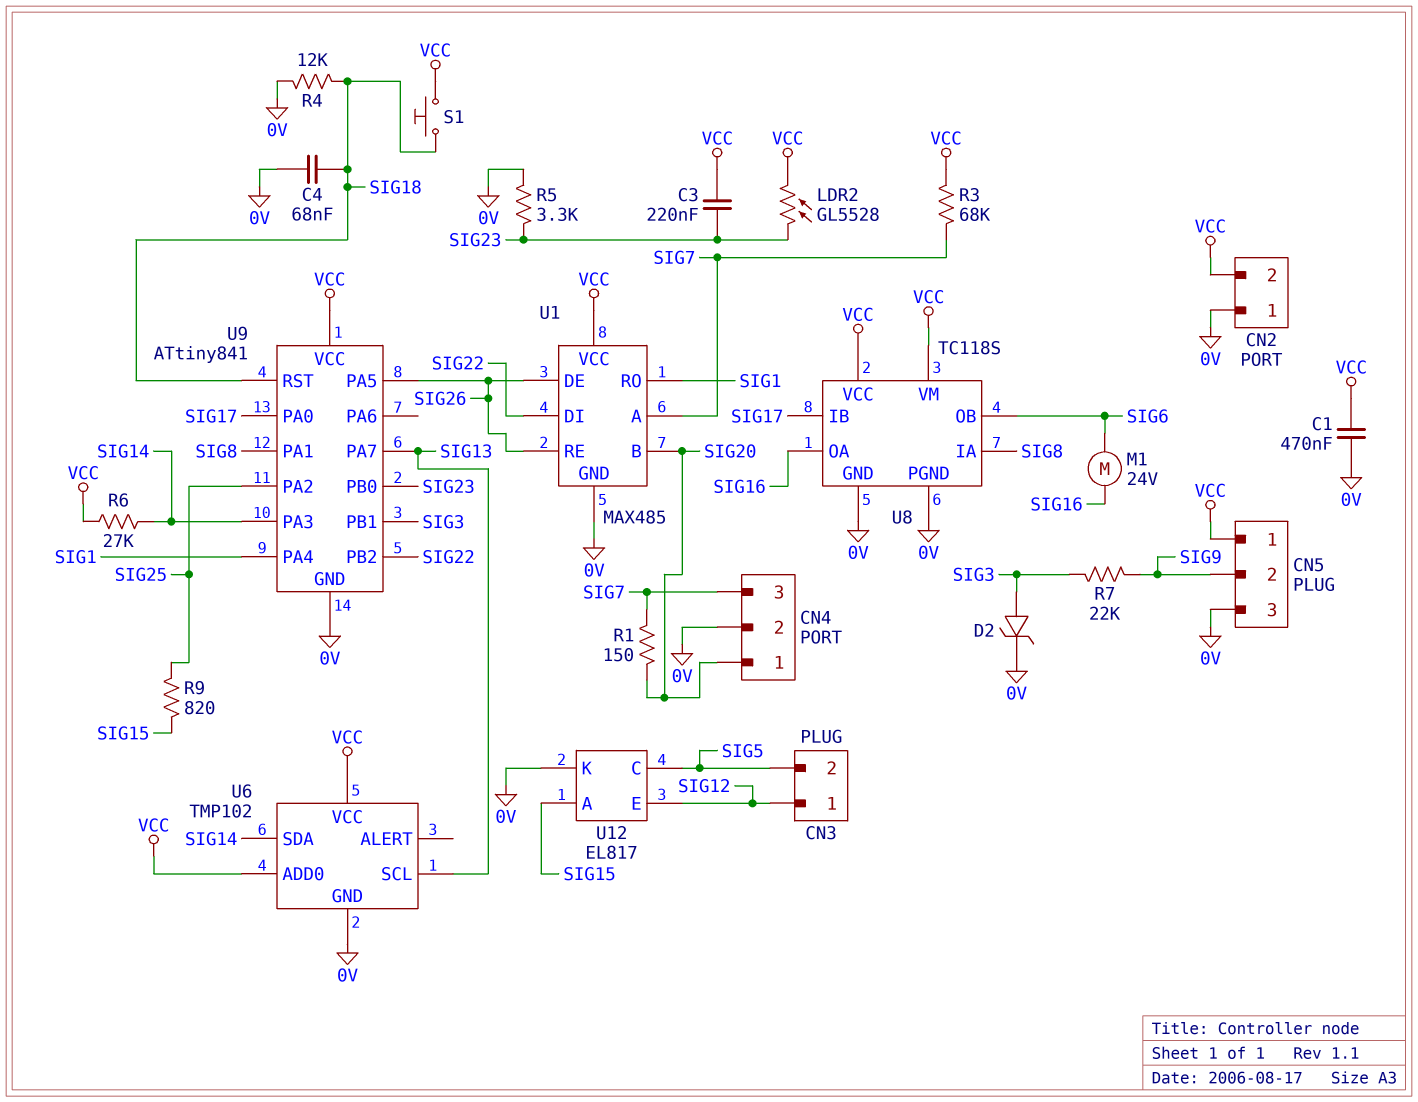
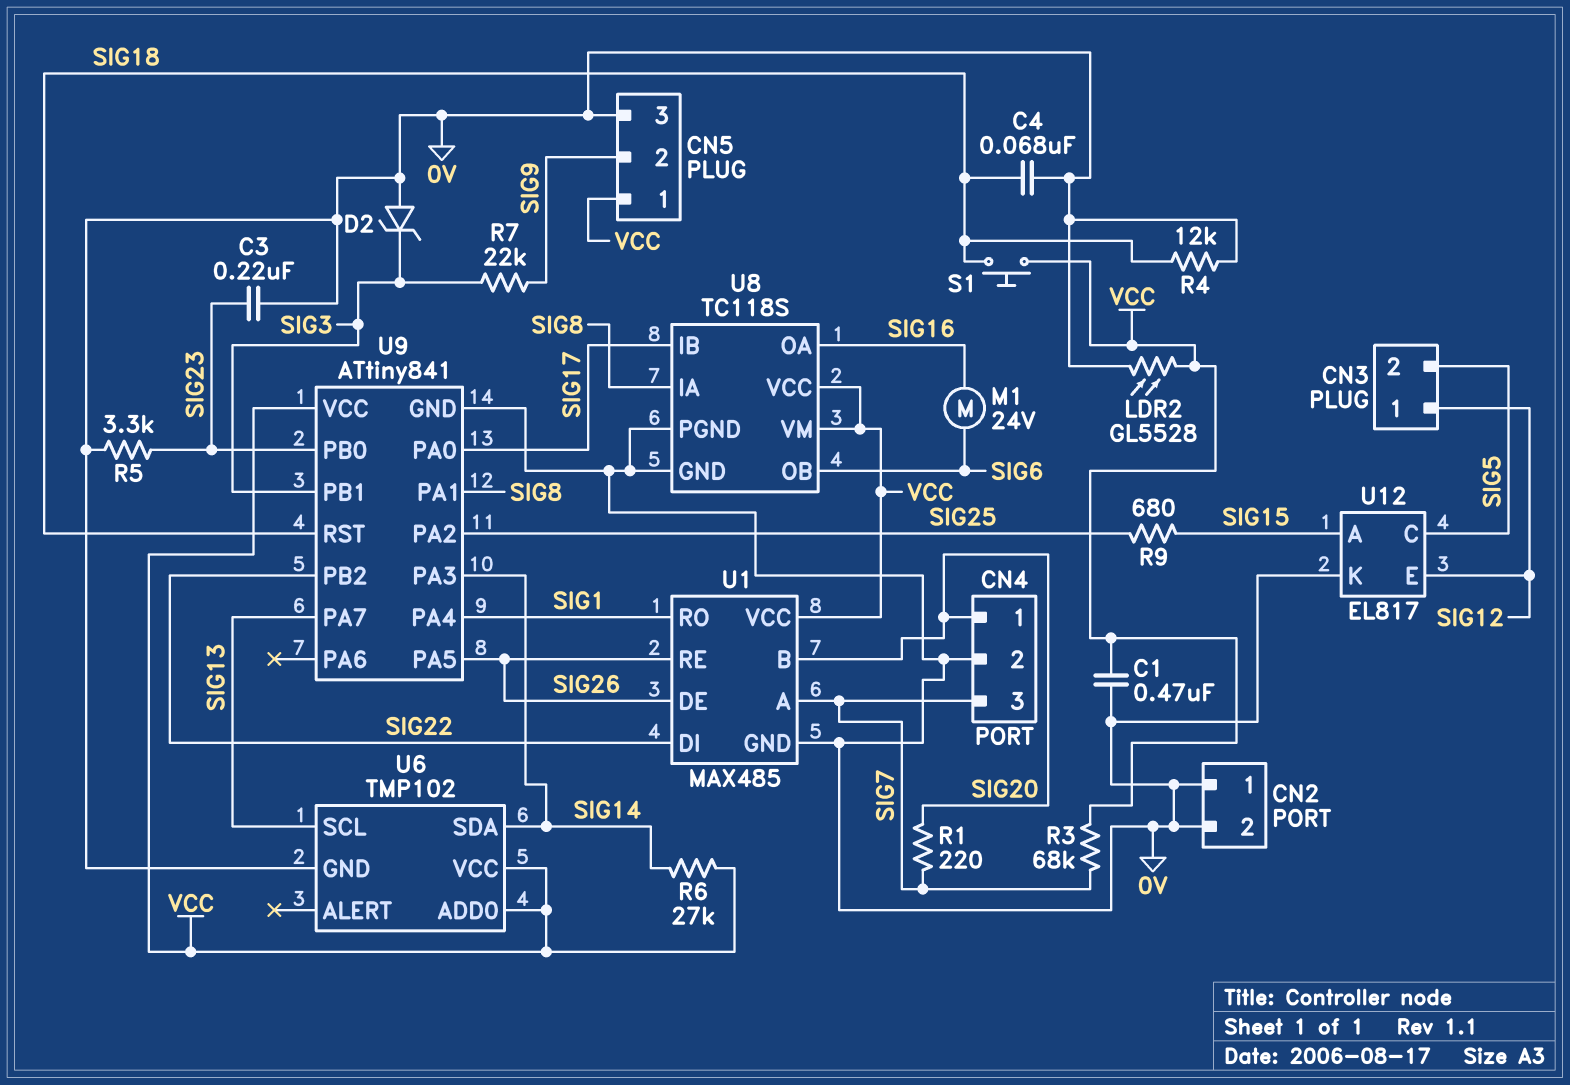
C3: 220nF (SIG23, VCC) -> 220nF (0V, SIG23)
CN2 pin 2: VCC -> 0V
D2: zener (A SIG3, K 0V) -> zener (A 0V, K SIG3)
LDR2: GL5528 (SIG23, VCC) -> GL5528 (0V, VCC)
R1: 150 (SIG7, SIG20) -> 220 (SIG7, SIG20)
R9: 820 (SIG15, SIG25) -> 680 (SIG15, SIG25)

